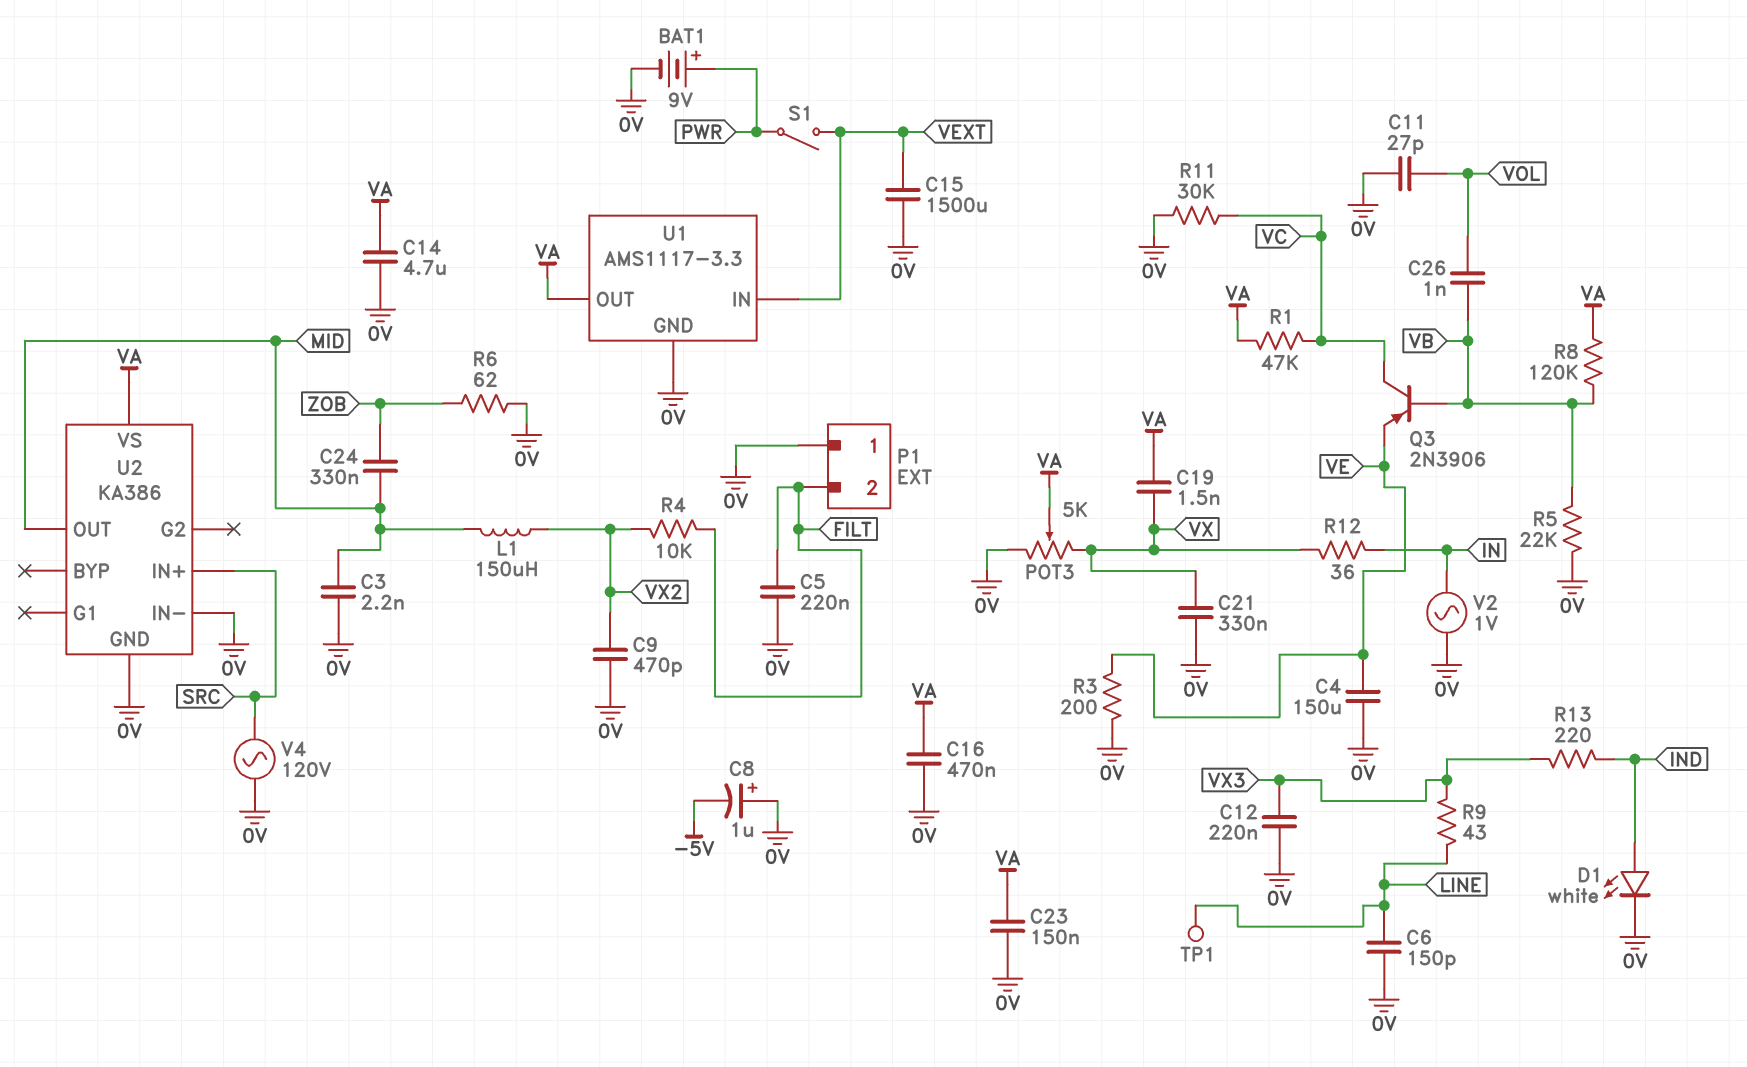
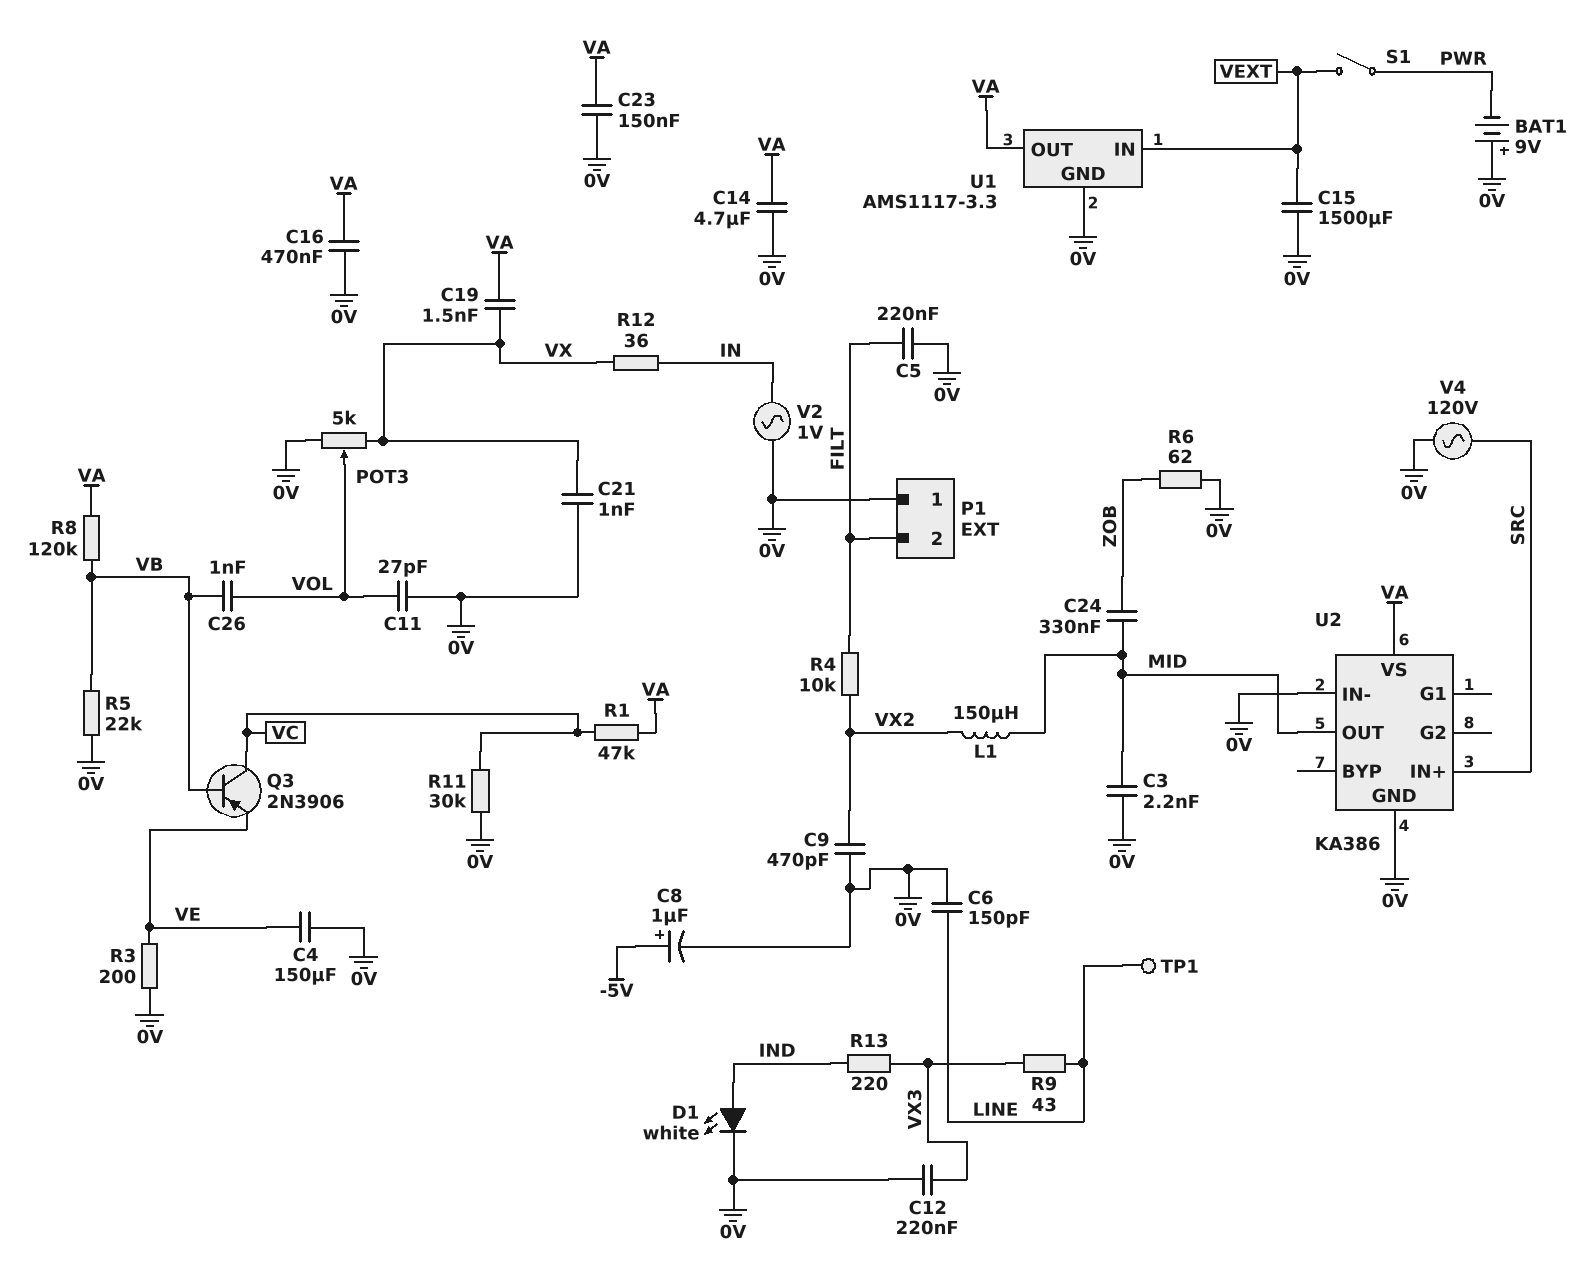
BAT1: 9V (plus PWR, minus 0V) -> 9V (plus 0V, minus PWR)
C8: 1uF (plus 0V, minus -5V) -> 1uF (plus -5V, minus 0V)
C21: 330nF (0V, VX) -> 1nF (0V, VX)
POT3: 5k (0V, VX, wiper VA) -> 5k (0V, VX, wiper VOL)

